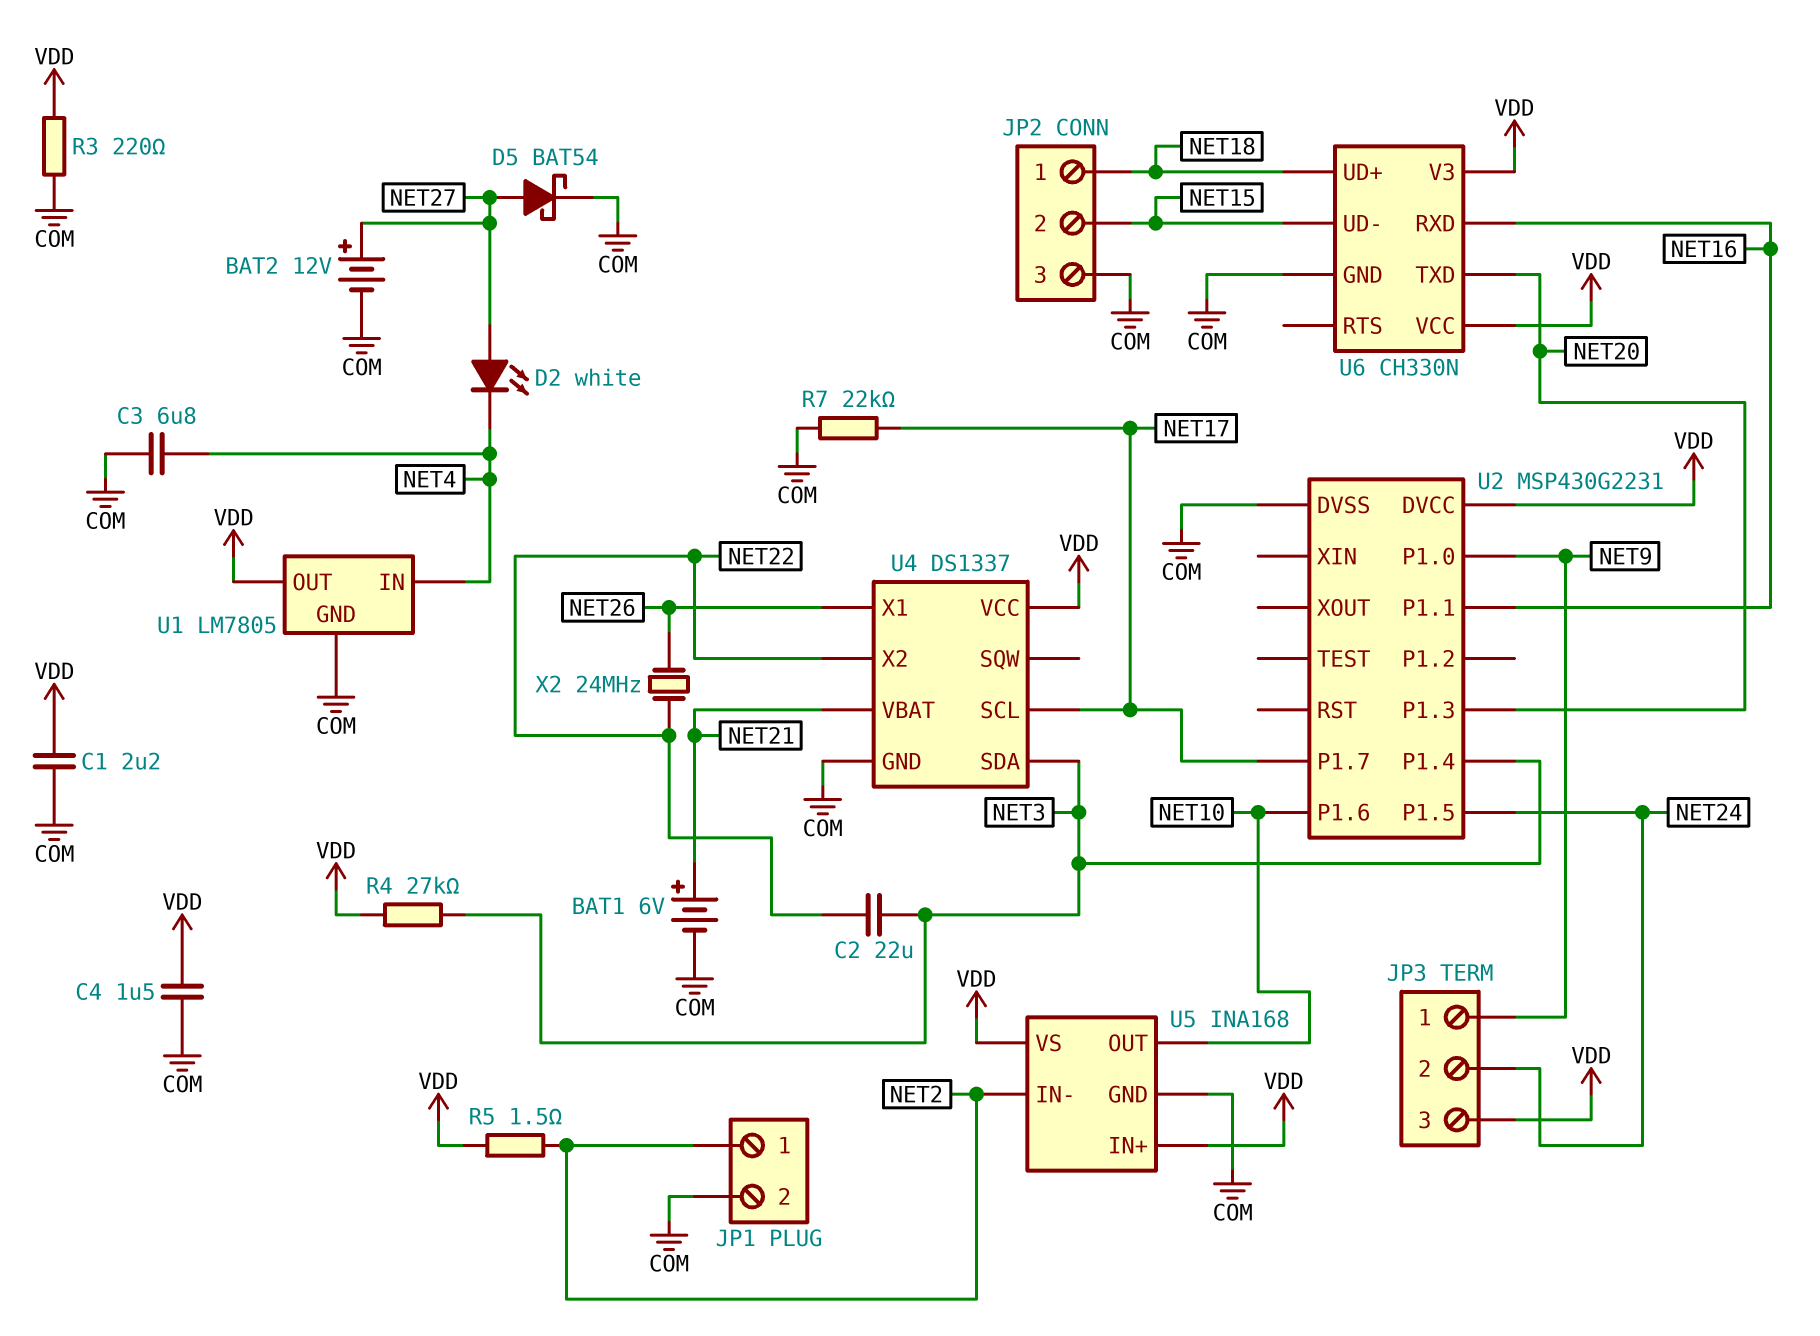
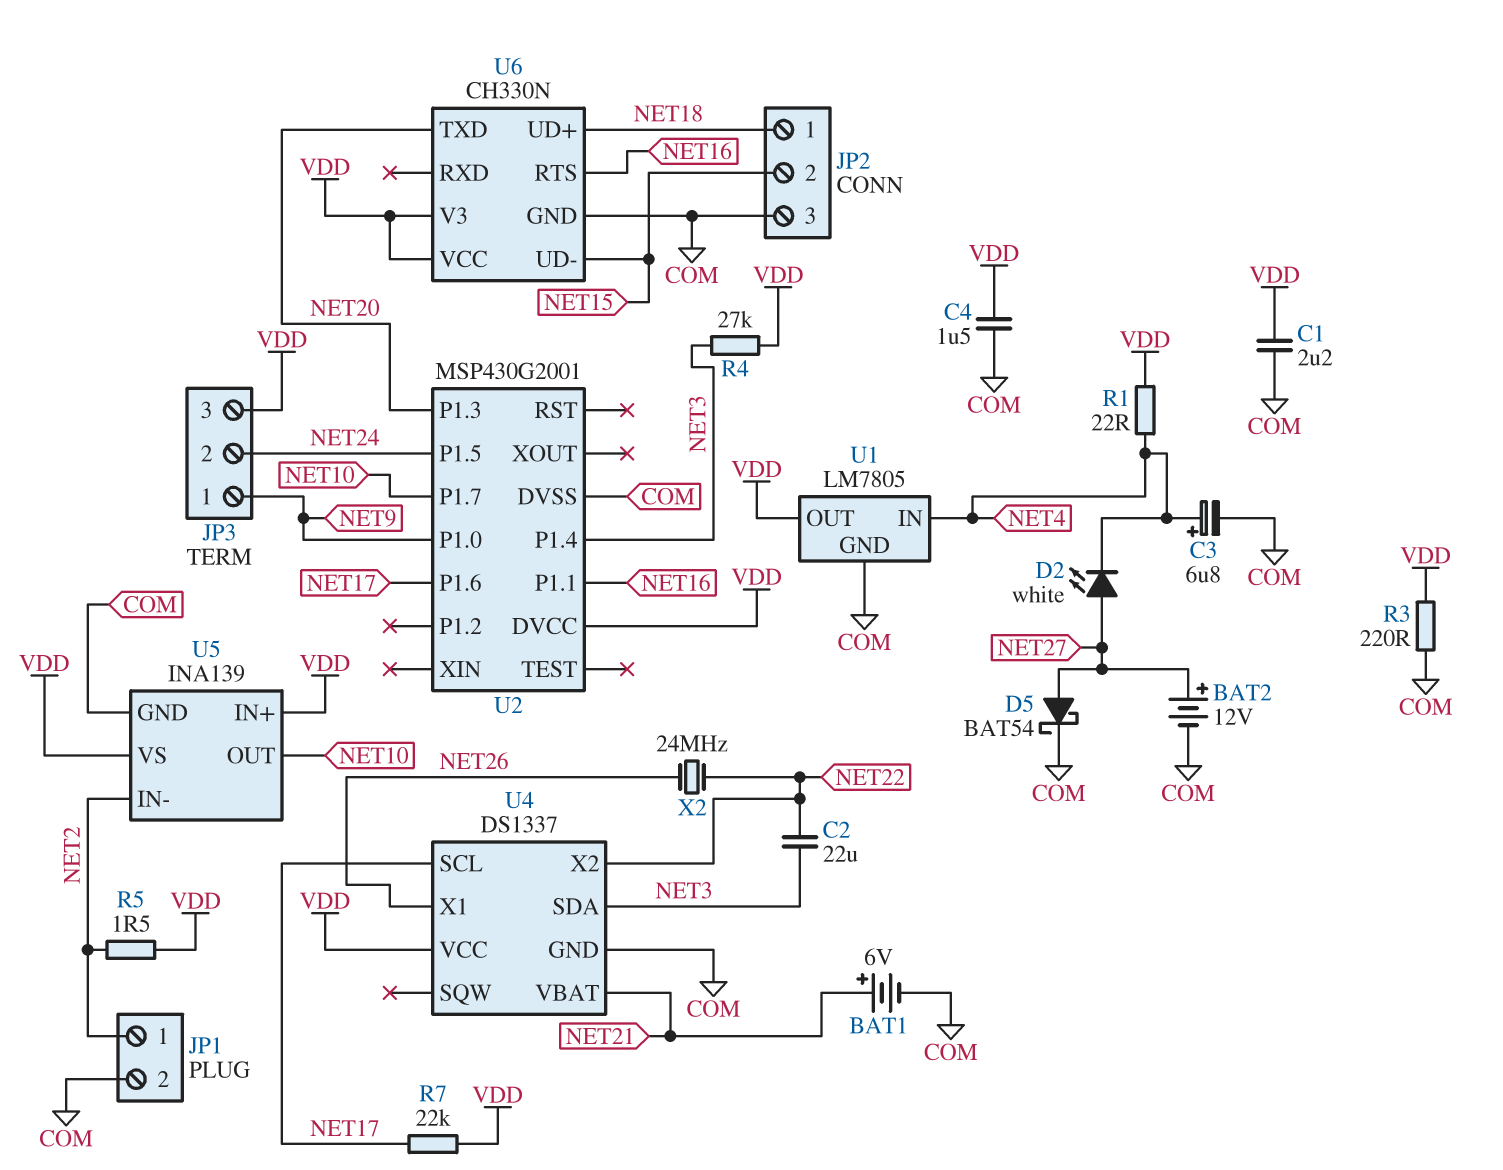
C3: 6.8uF (COM, NET4) -> 6.8uF (plus NET4, minus COM)
R1: none -> 22 (NET4, VDD)
R7: 22k (COM, NET17) -> 22k (NET17, VDD)
U2: MSP430G2231 -> MSP430G2001
U2 pin P1.6: NET10 -> NET17
U2 pin P1.7: NET17 -> NET10
U5: INA168 -> INA139
U6 pin RTS: none -> NET16
U6 pin RXD: NET16 -> none

